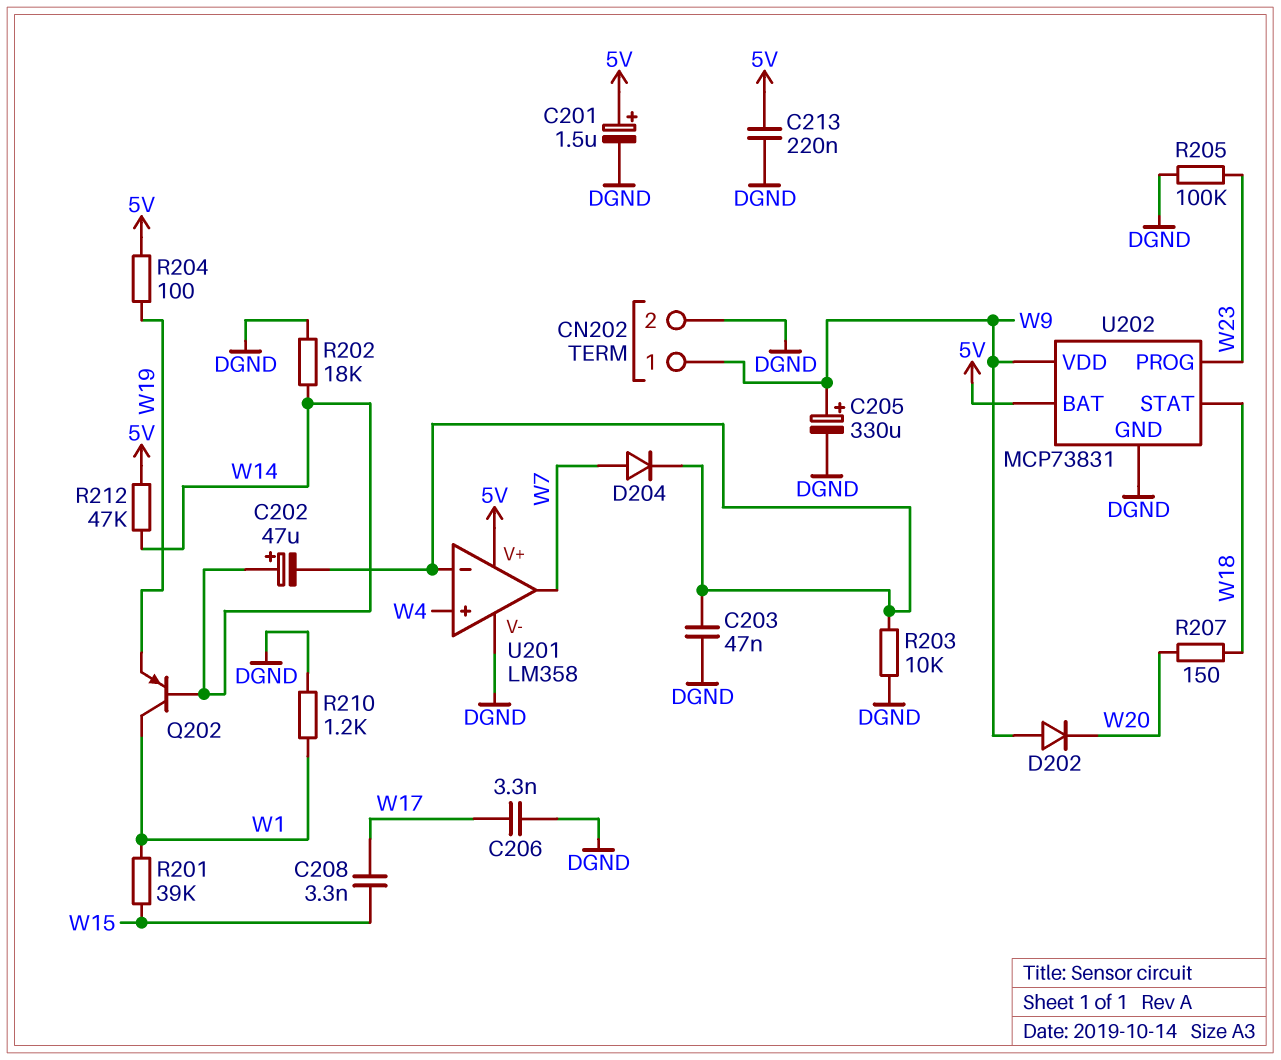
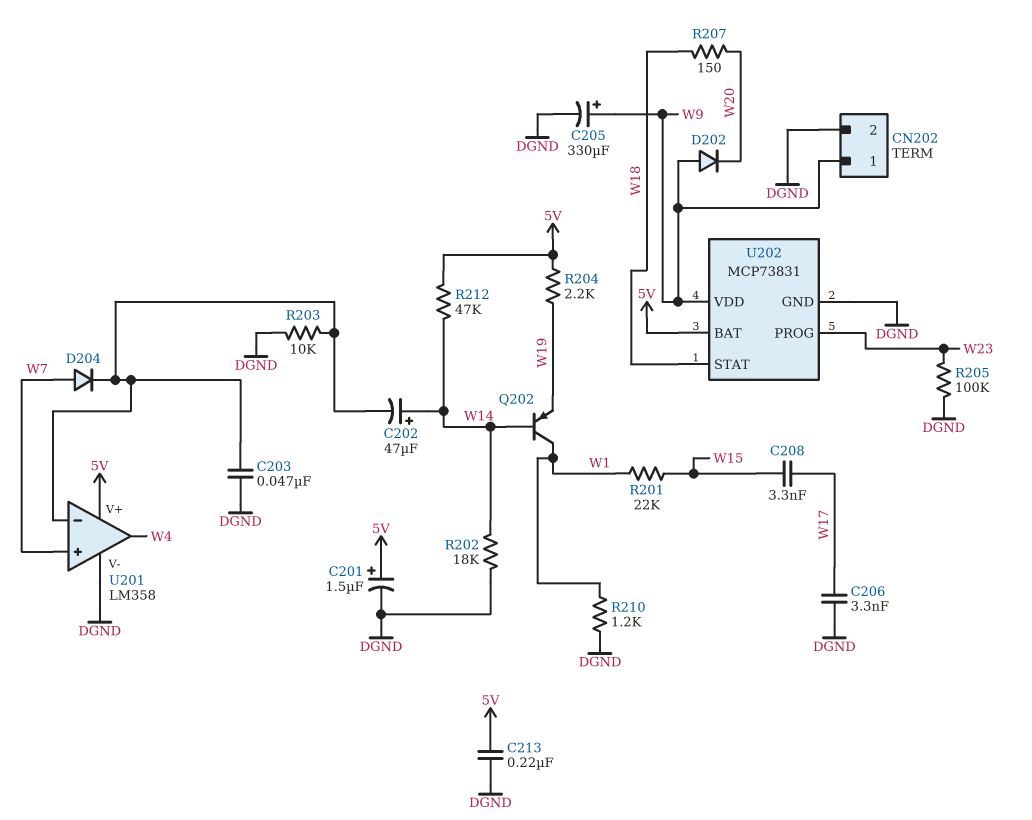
R201: 39k (W1, W15) -> 22k (W1, W15)
R204: 100 (5V, W19) -> 2.2k (5V, W19)
U201 pin in+: W4 -> W7
U201 pin out: W7 -> W4

